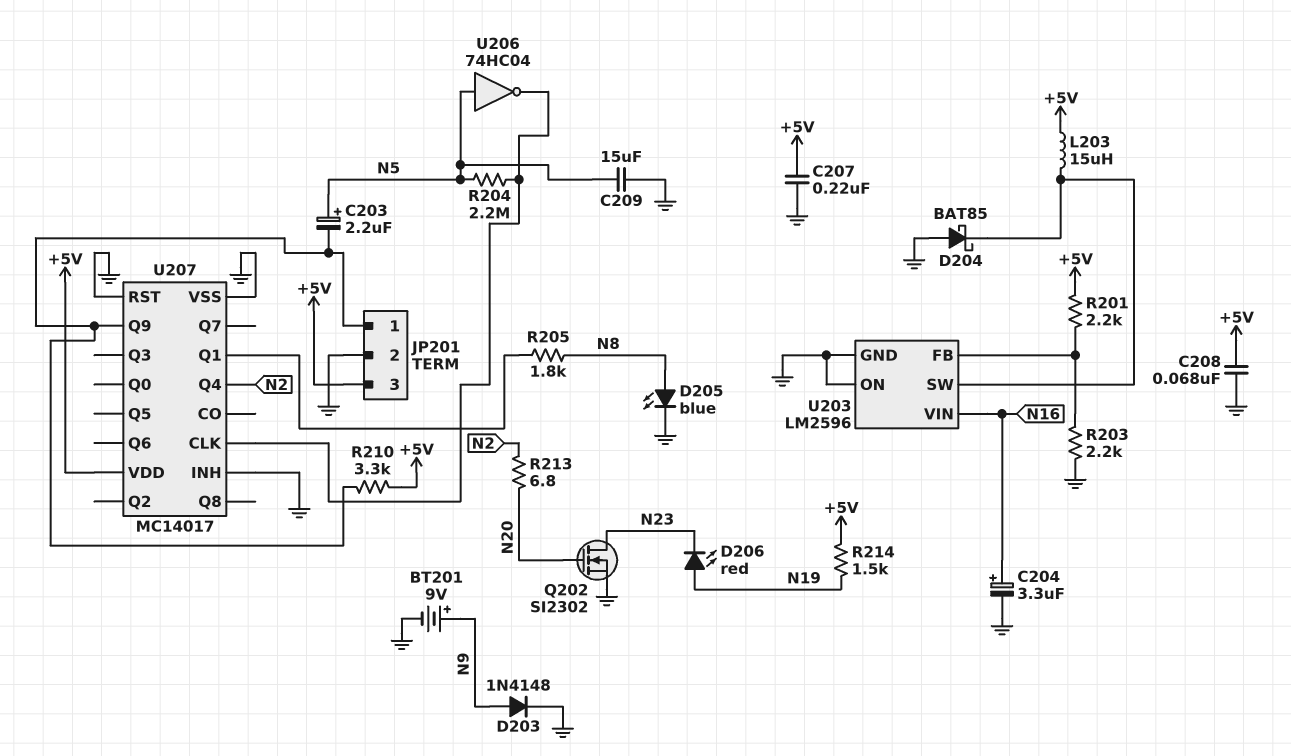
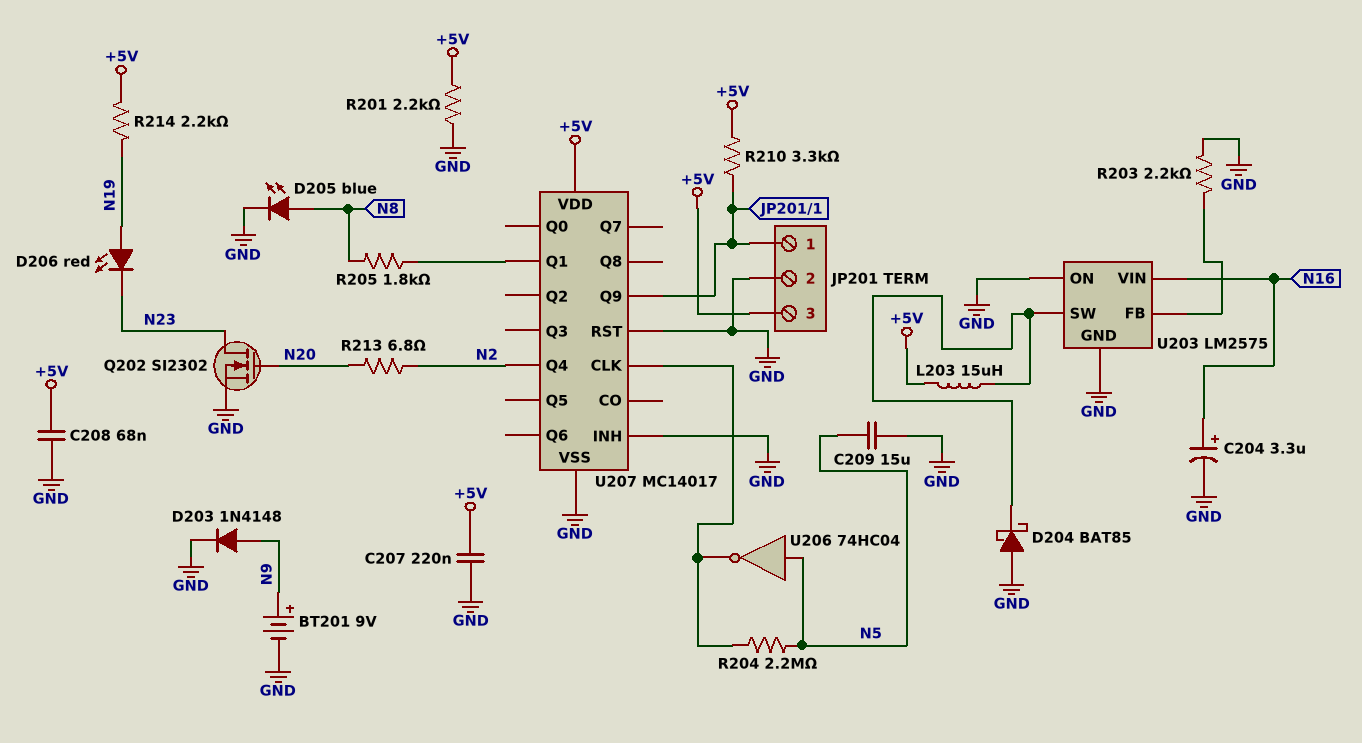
C203: 2.2uF (plus N5, minus JP201/1) -> none
R201: 2.2k (+5V, U203/FB) -> 2.2k (+5V, GND)
R214: 1.5k (+5V, N19) -> 2.2k (+5V, N19)
U203: LM2596 -> LM2575

